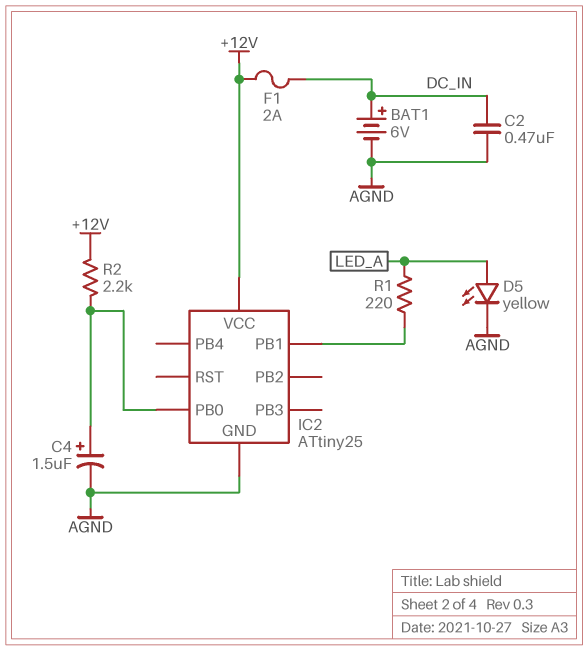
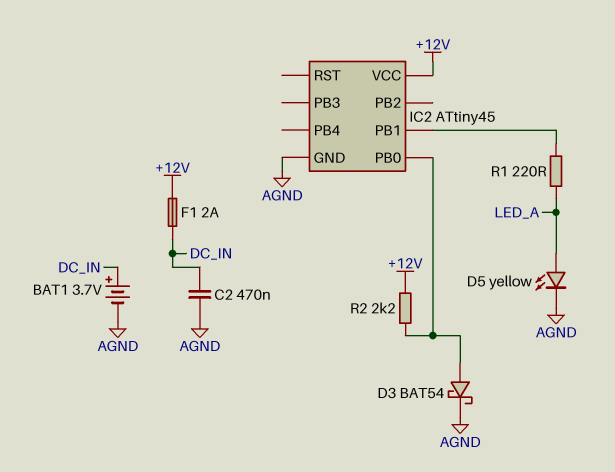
BAT1: 6V (plus DC_IN, minus AGND) -> 3.7V (plus DC_IN, minus AGND)
C4: 1.5uF (plus IC2/PB0, minus AGND) -> none
D3: none -> schottky BAT54 (A IC2/PB0, K AGND)
IC2: ATtiny25 -> ATtiny45

